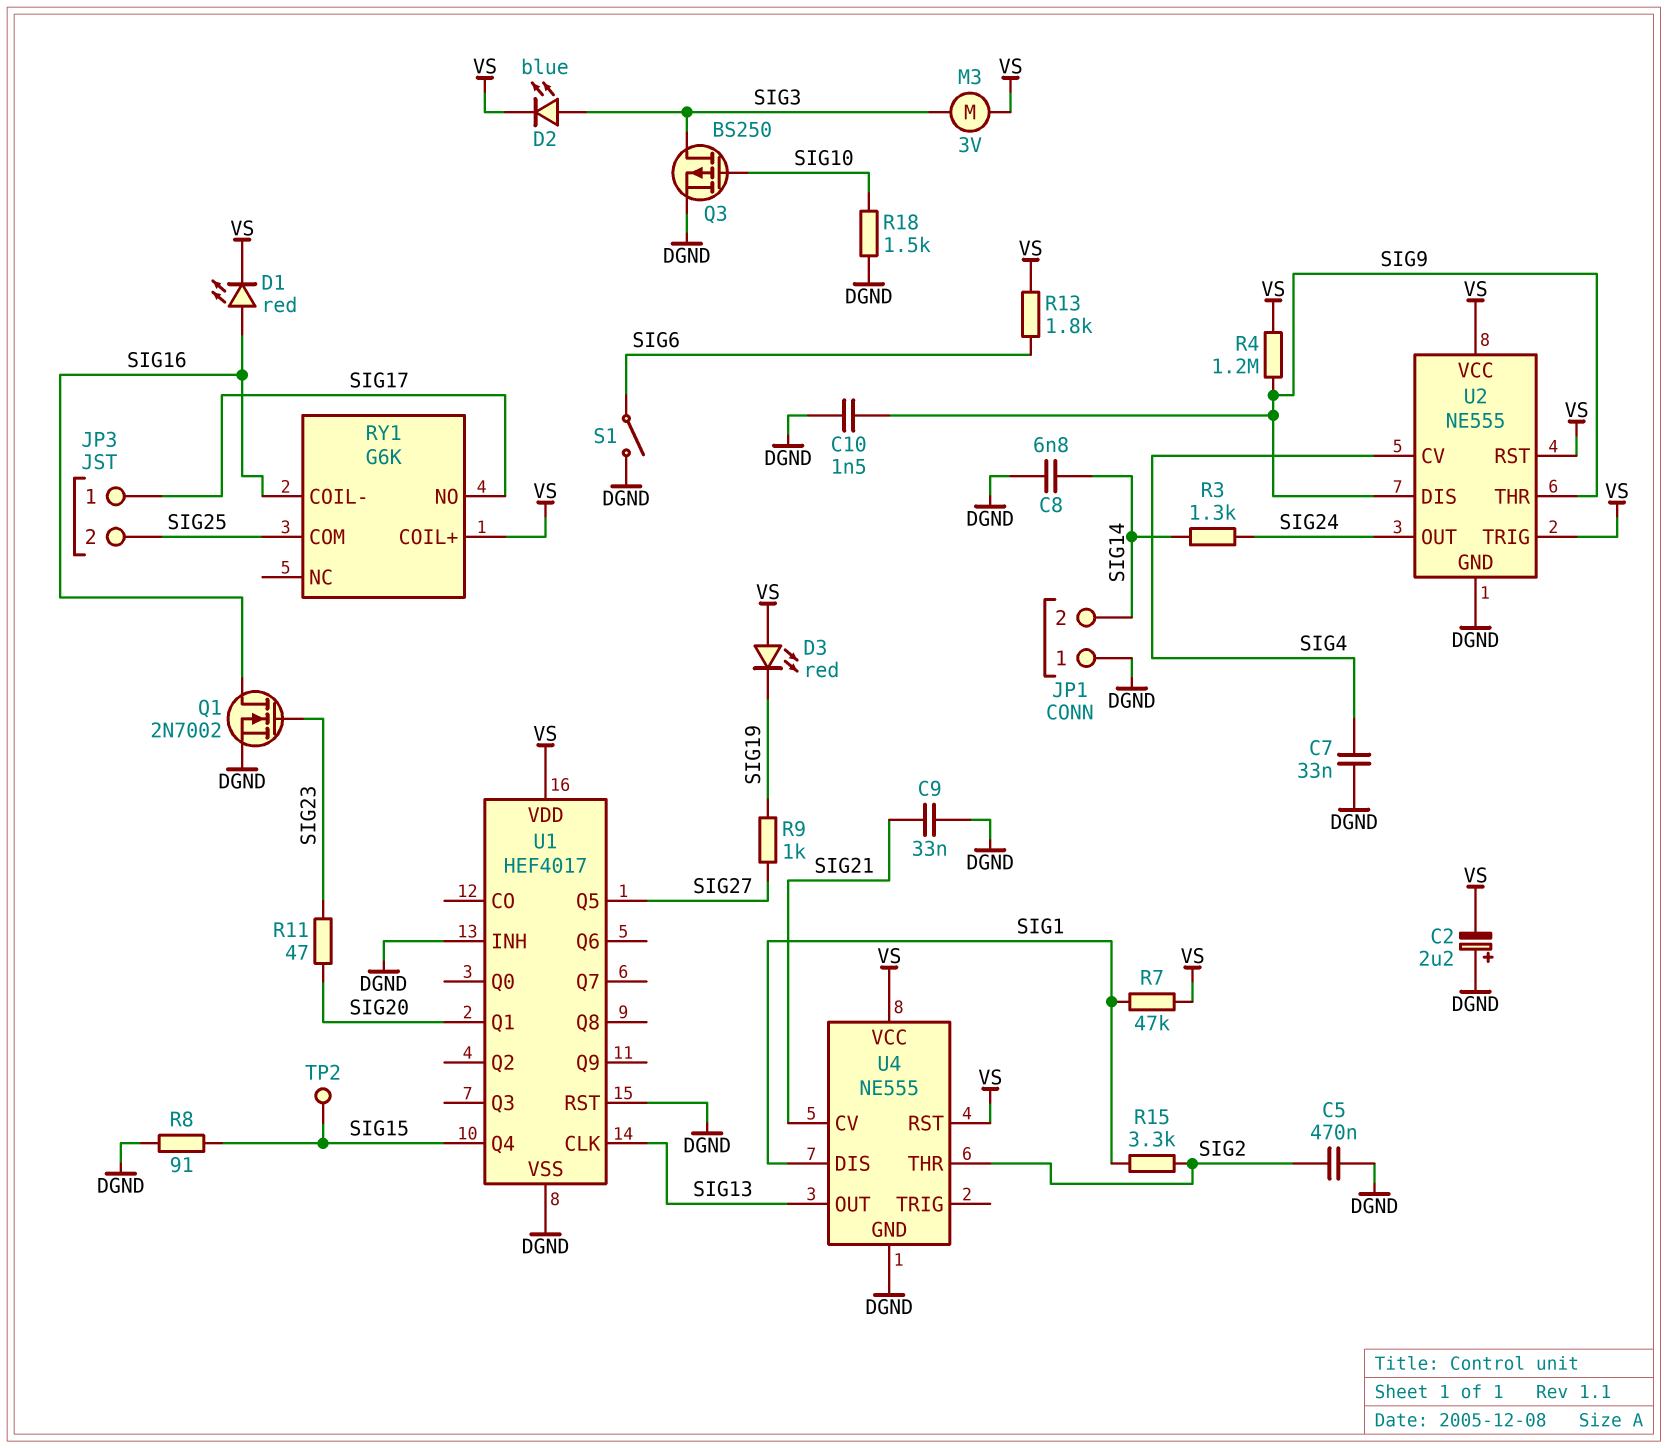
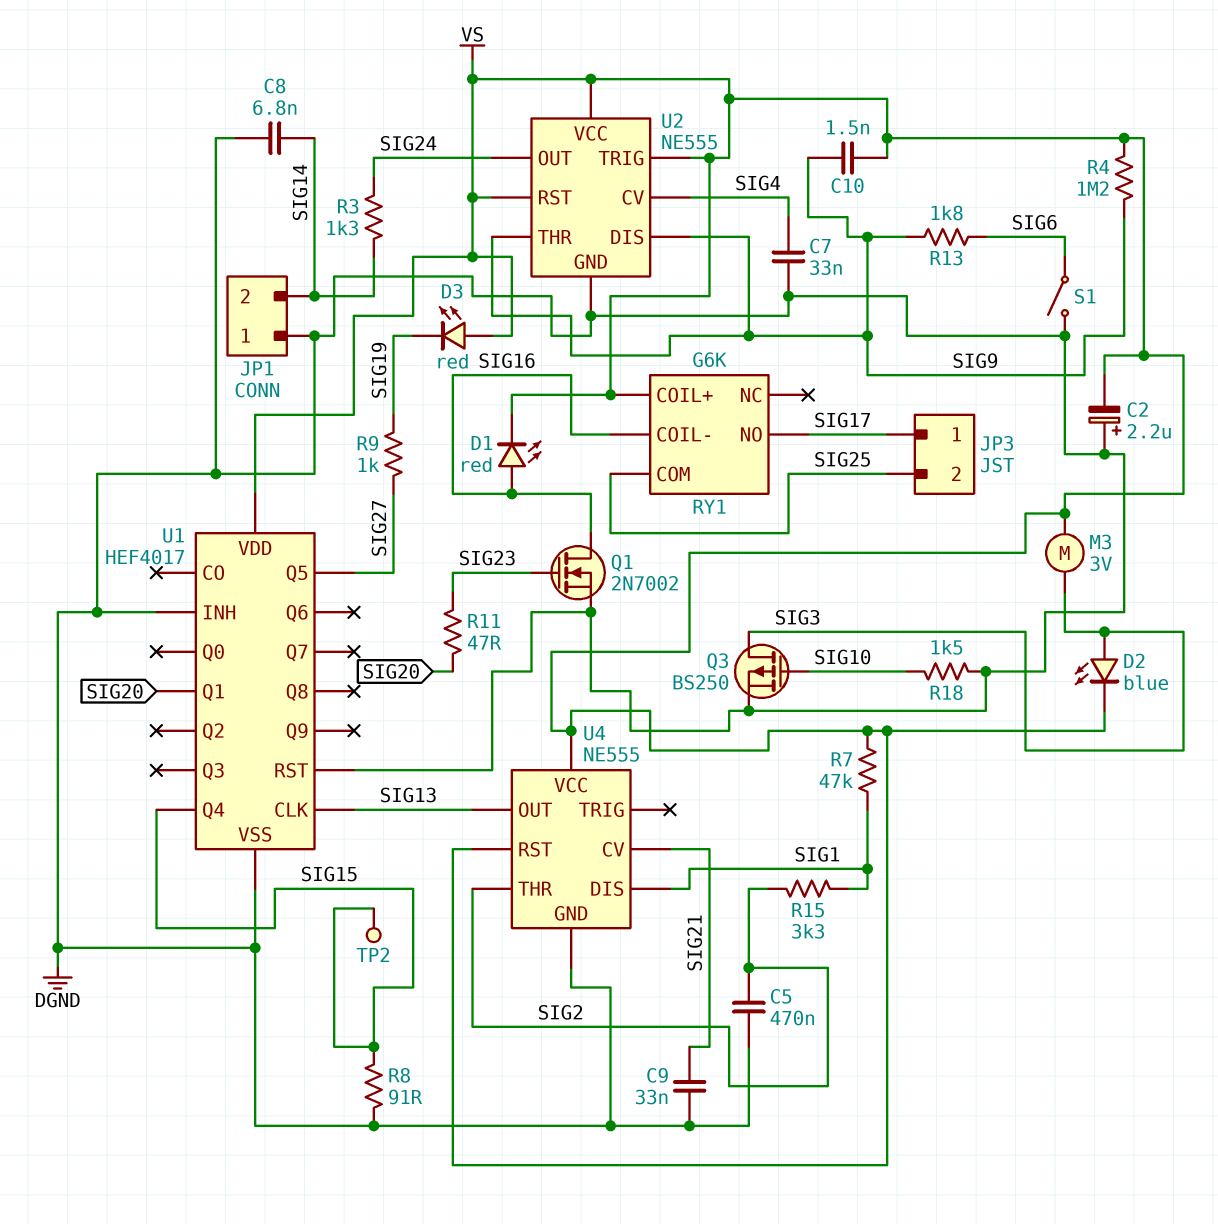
C10: 1.5nF (DGND, SIG9) -> 1.5nF (SIG9, VS)
R13: 1.8k (SIG6, VS) -> 1.8k (SIG6, SIG9)

